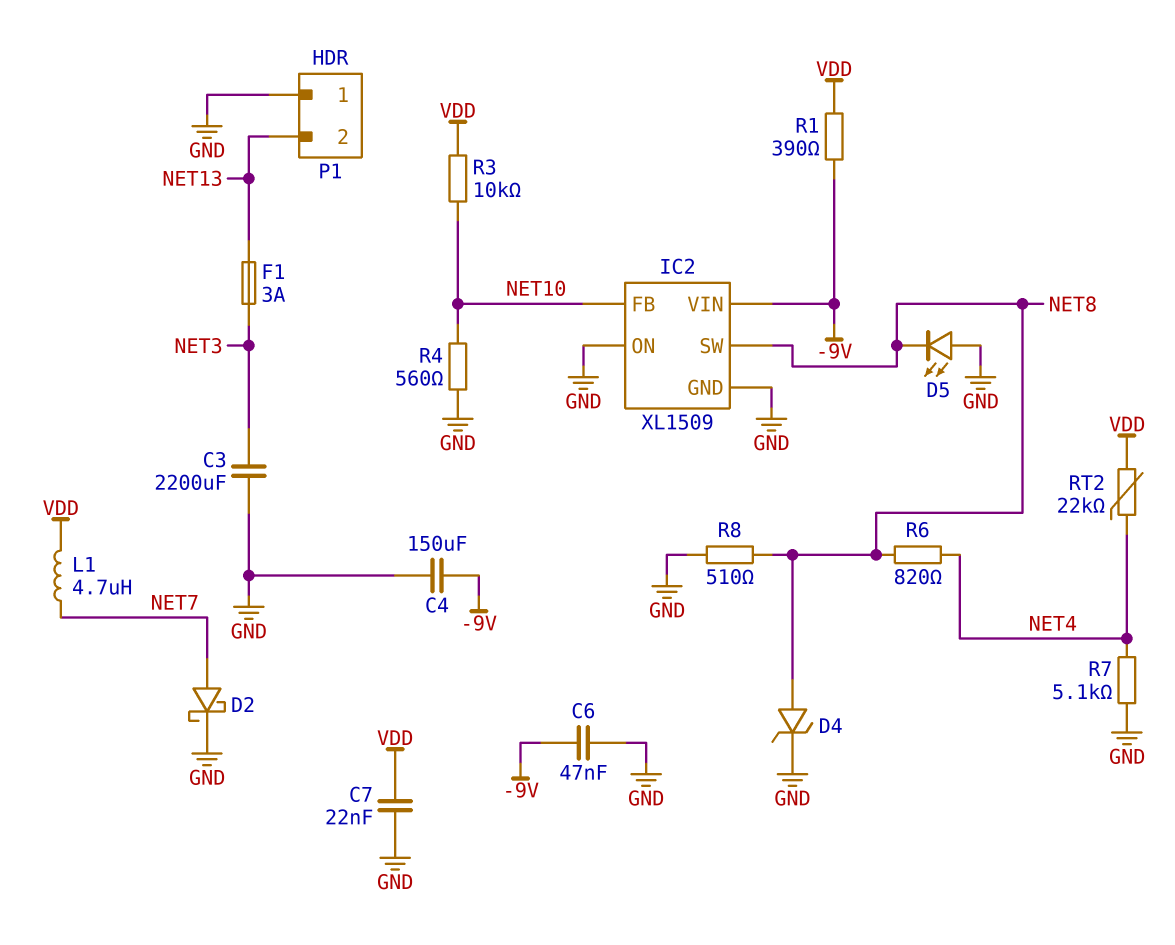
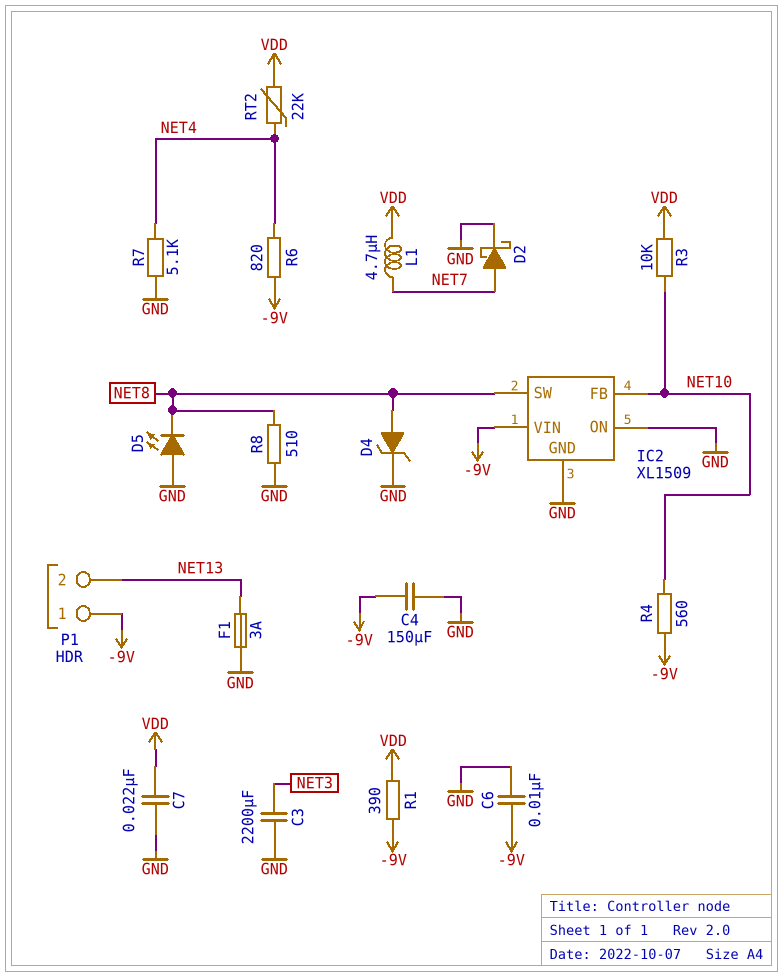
C6: 47nF (-9V, GND) -> 10nF (-9V, GND)
F1: 3A (NET3, NET13) -> 3A (GND, NET13)
P1 pin 1: GND -> -9V
R4: 560 (GND, NET10) -> 560 (-9V, NET10)
R6: 820 (NET4, NET8) -> 820 (-9V, NET4)

